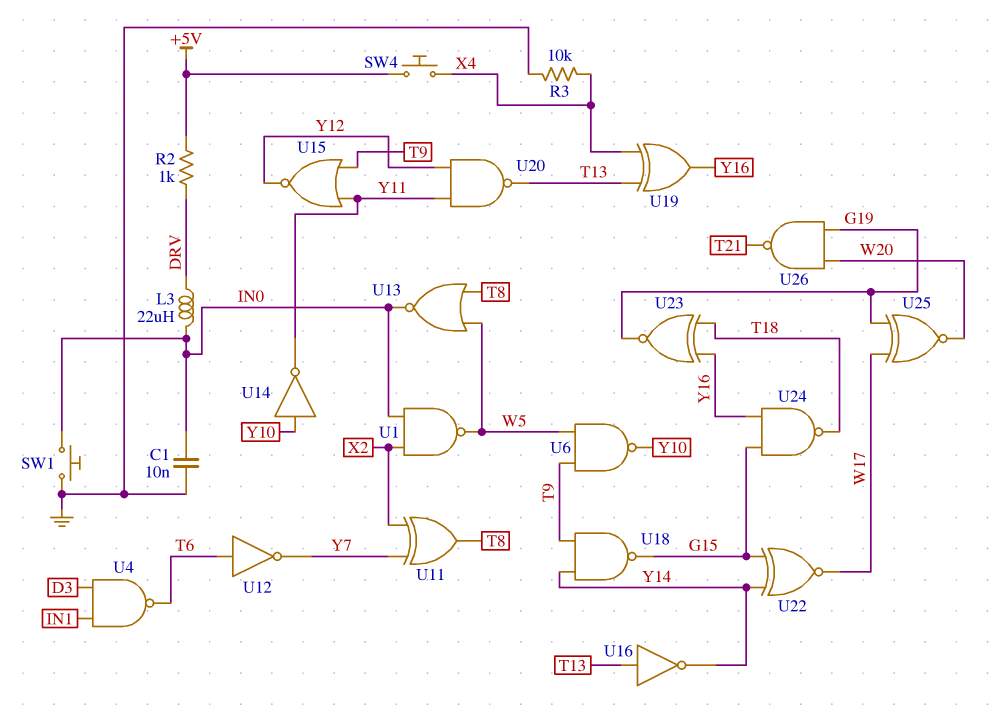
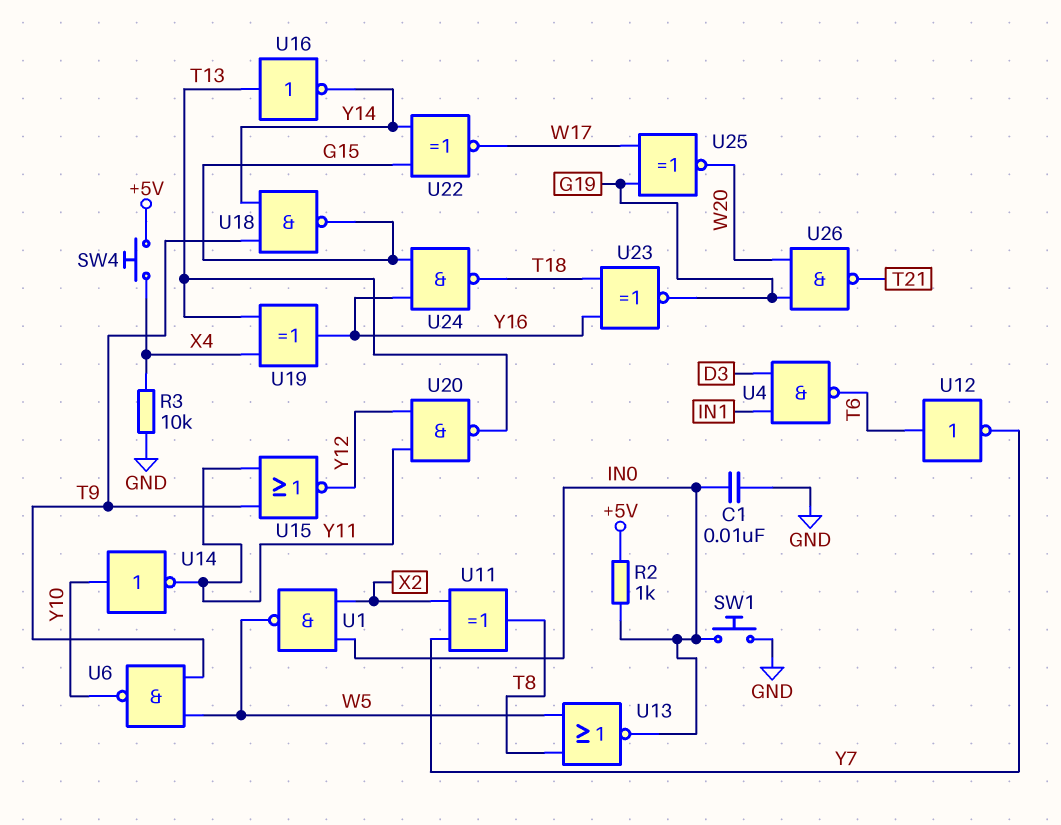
L3: 22uH (DRV, IN0) -> none
R2: 1k (+5V, DRV) -> 1k (+5V, IN0)

